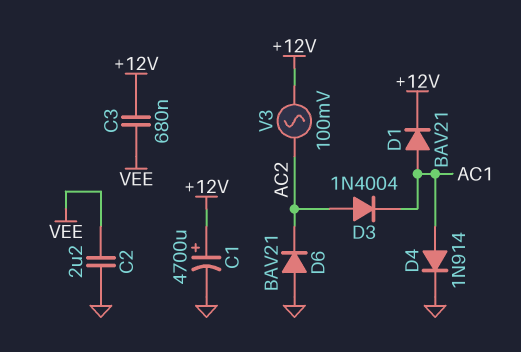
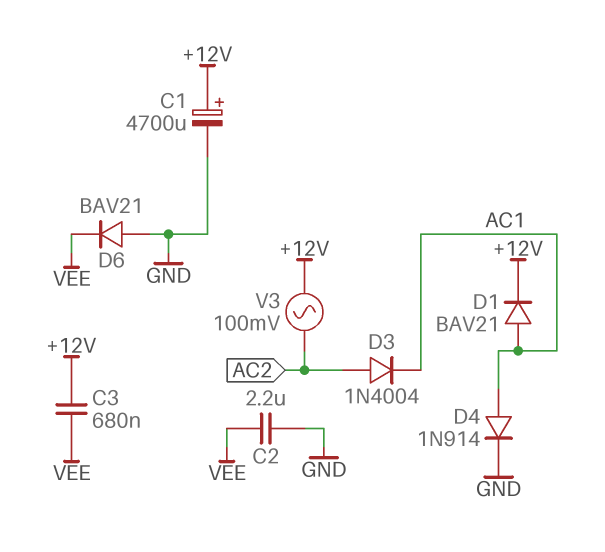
D6: diode BAV21 (A GND, K AC2) -> diode BAV21 (A GND, K VEE)

